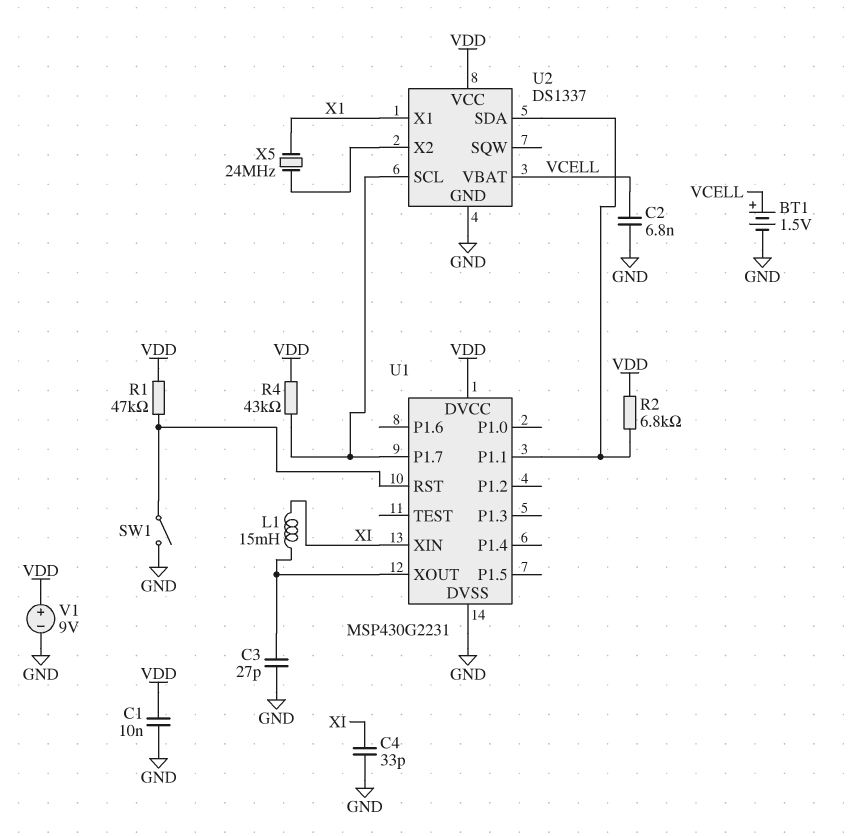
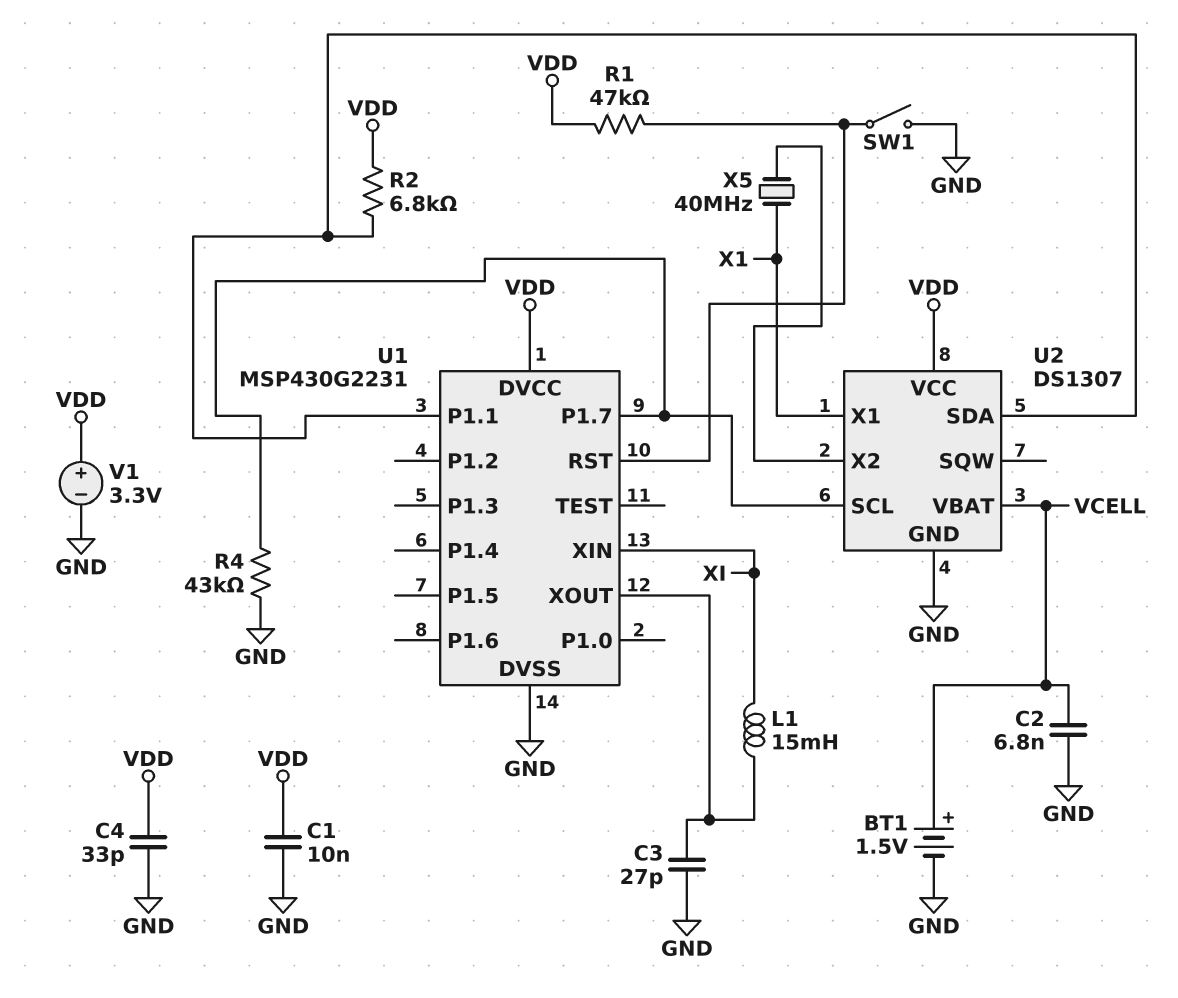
C4: 33pF (GND, XI) -> 33pF (GND, VDD)
R4: 43k (U1/P1.7, VDD) -> 43k (GND, U1/P1.7)
U2: DS1337 -> DS1307
V1: 9V (plus VDD, minus GND) -> 3.3V (plus VDD, minus GND)
X5: 24MHz (U2/X2, X1) -> 40MHz (U2/X2, X1)

